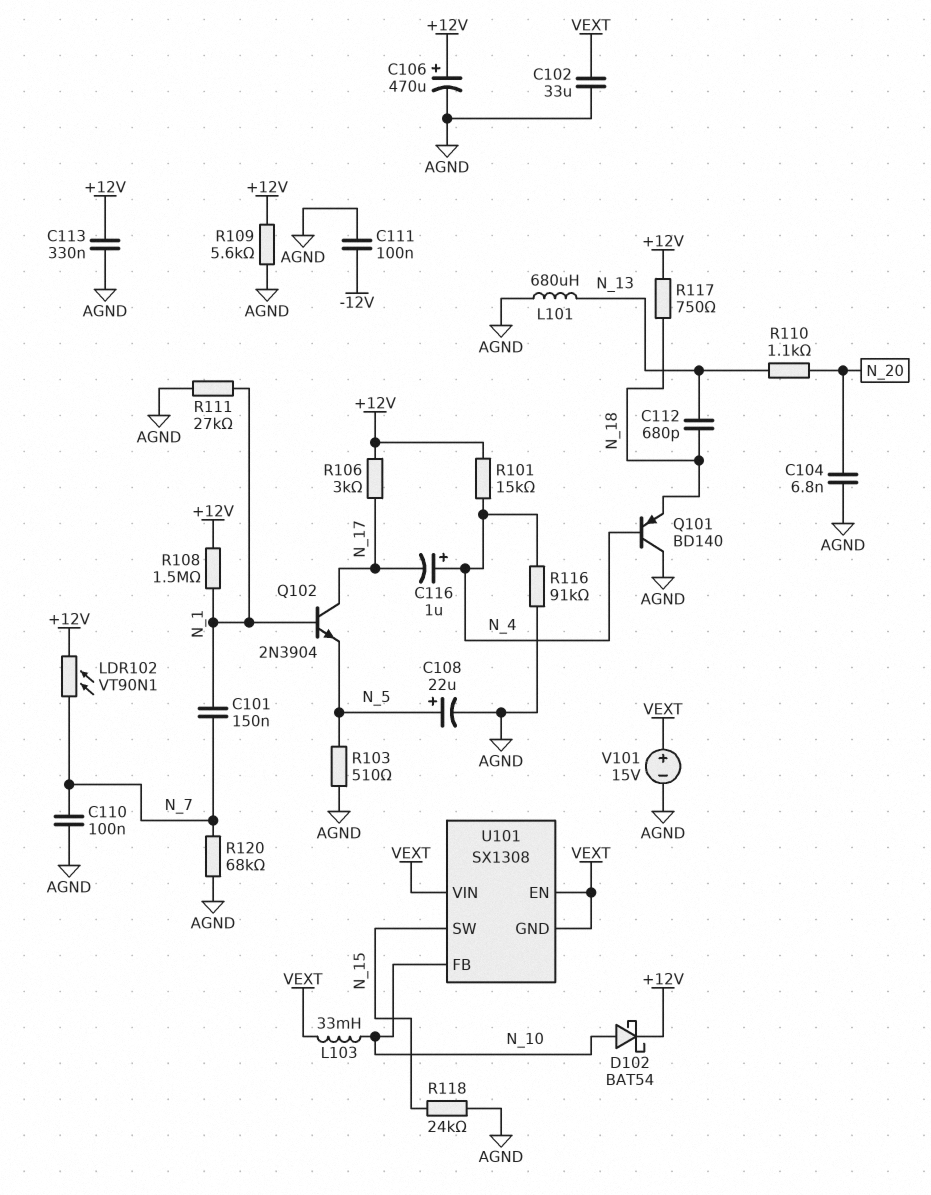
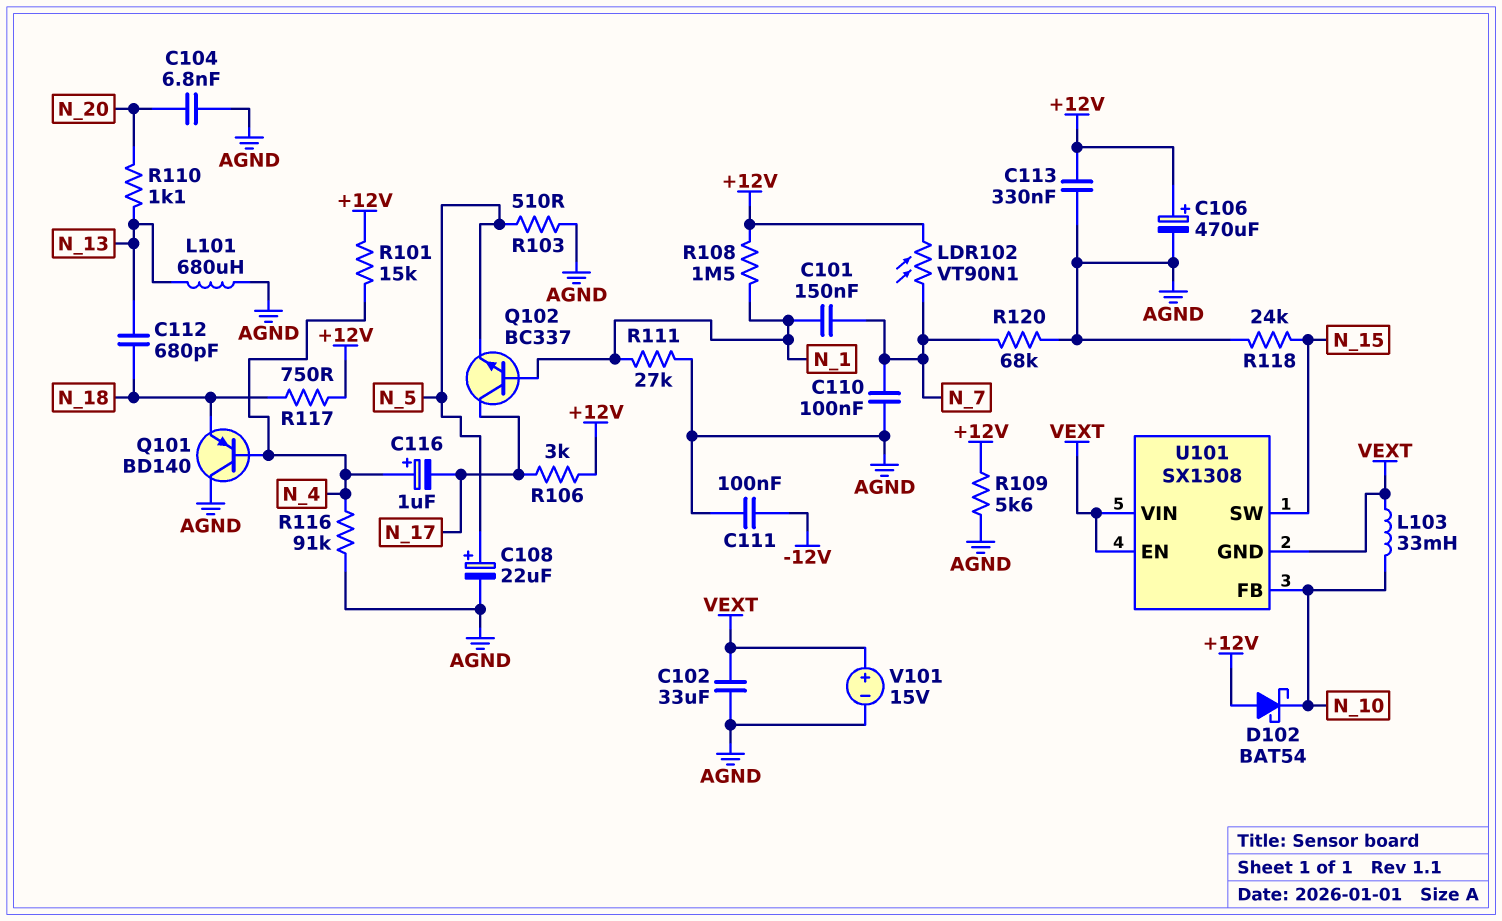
D102: schottky BAT54 (A N_10, K +12V) -> schottky BAT54 (A +12V, K N_10)
Q102: NPN 2N3904 (B N_1, C N_17, E N_5) -> NPN BC337 (B N_1, C N_17, E N_5)

